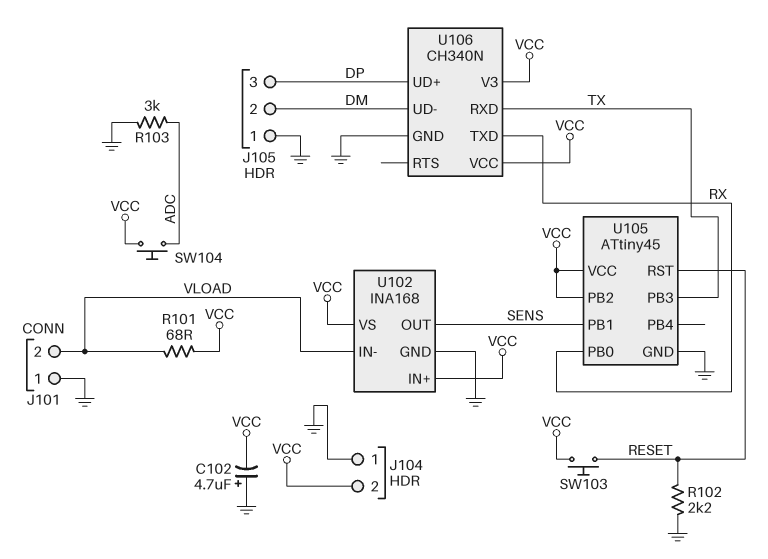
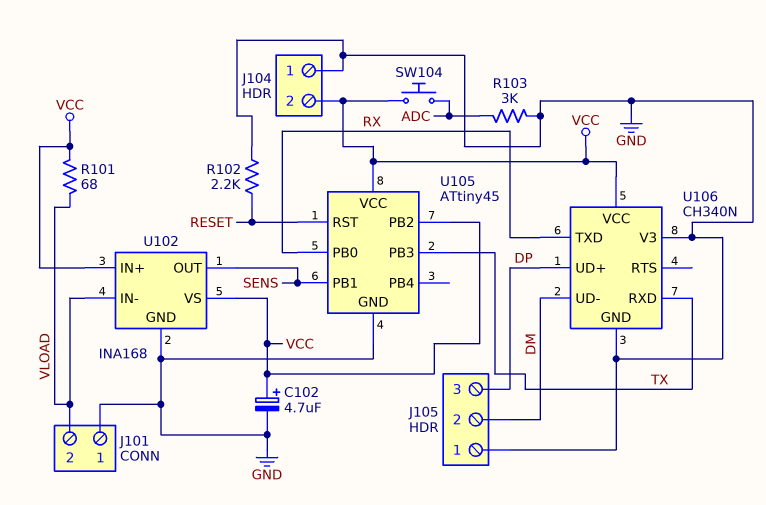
C102: 4.7uF (plus GND, minus VCC) -> 4.7uF (plus VCC, minus GND)
SW103: button (RESET, VCC) -> none
U106 pin V3: VCC -> GND

